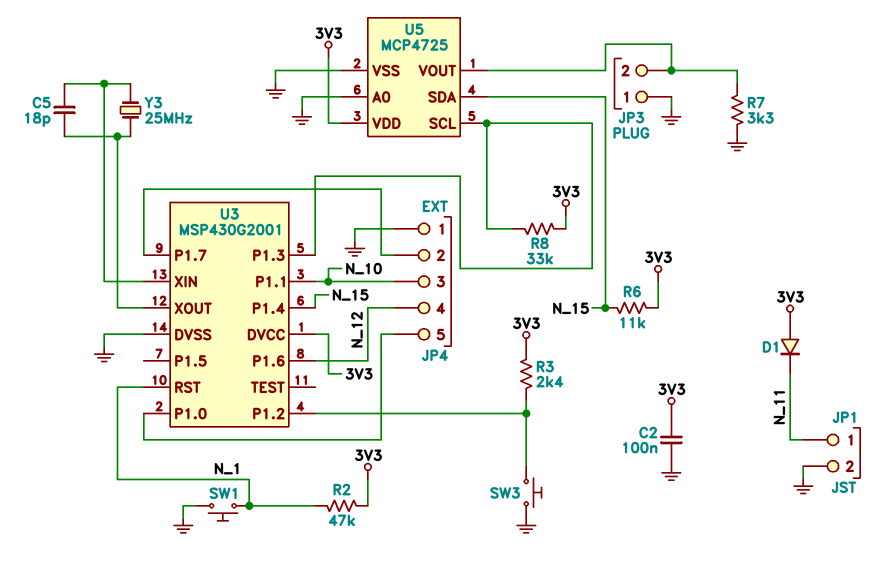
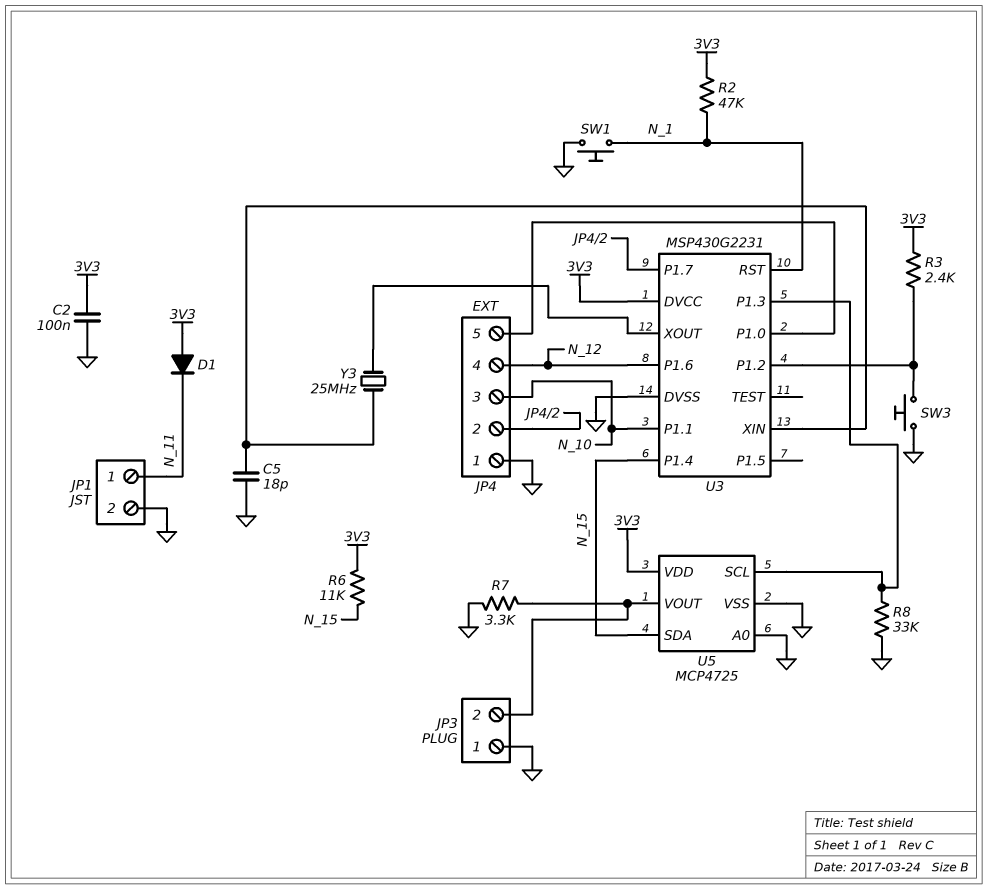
C5: 18pF (U3/XIN, U3/XOUT) -> 18pF (GND, U3/XIN)
R8: 33k (3V3, U3/P1.3) -> 33k (GND, U3/P1.3)
U3: MSP430G2001 -> MSP430G2231

